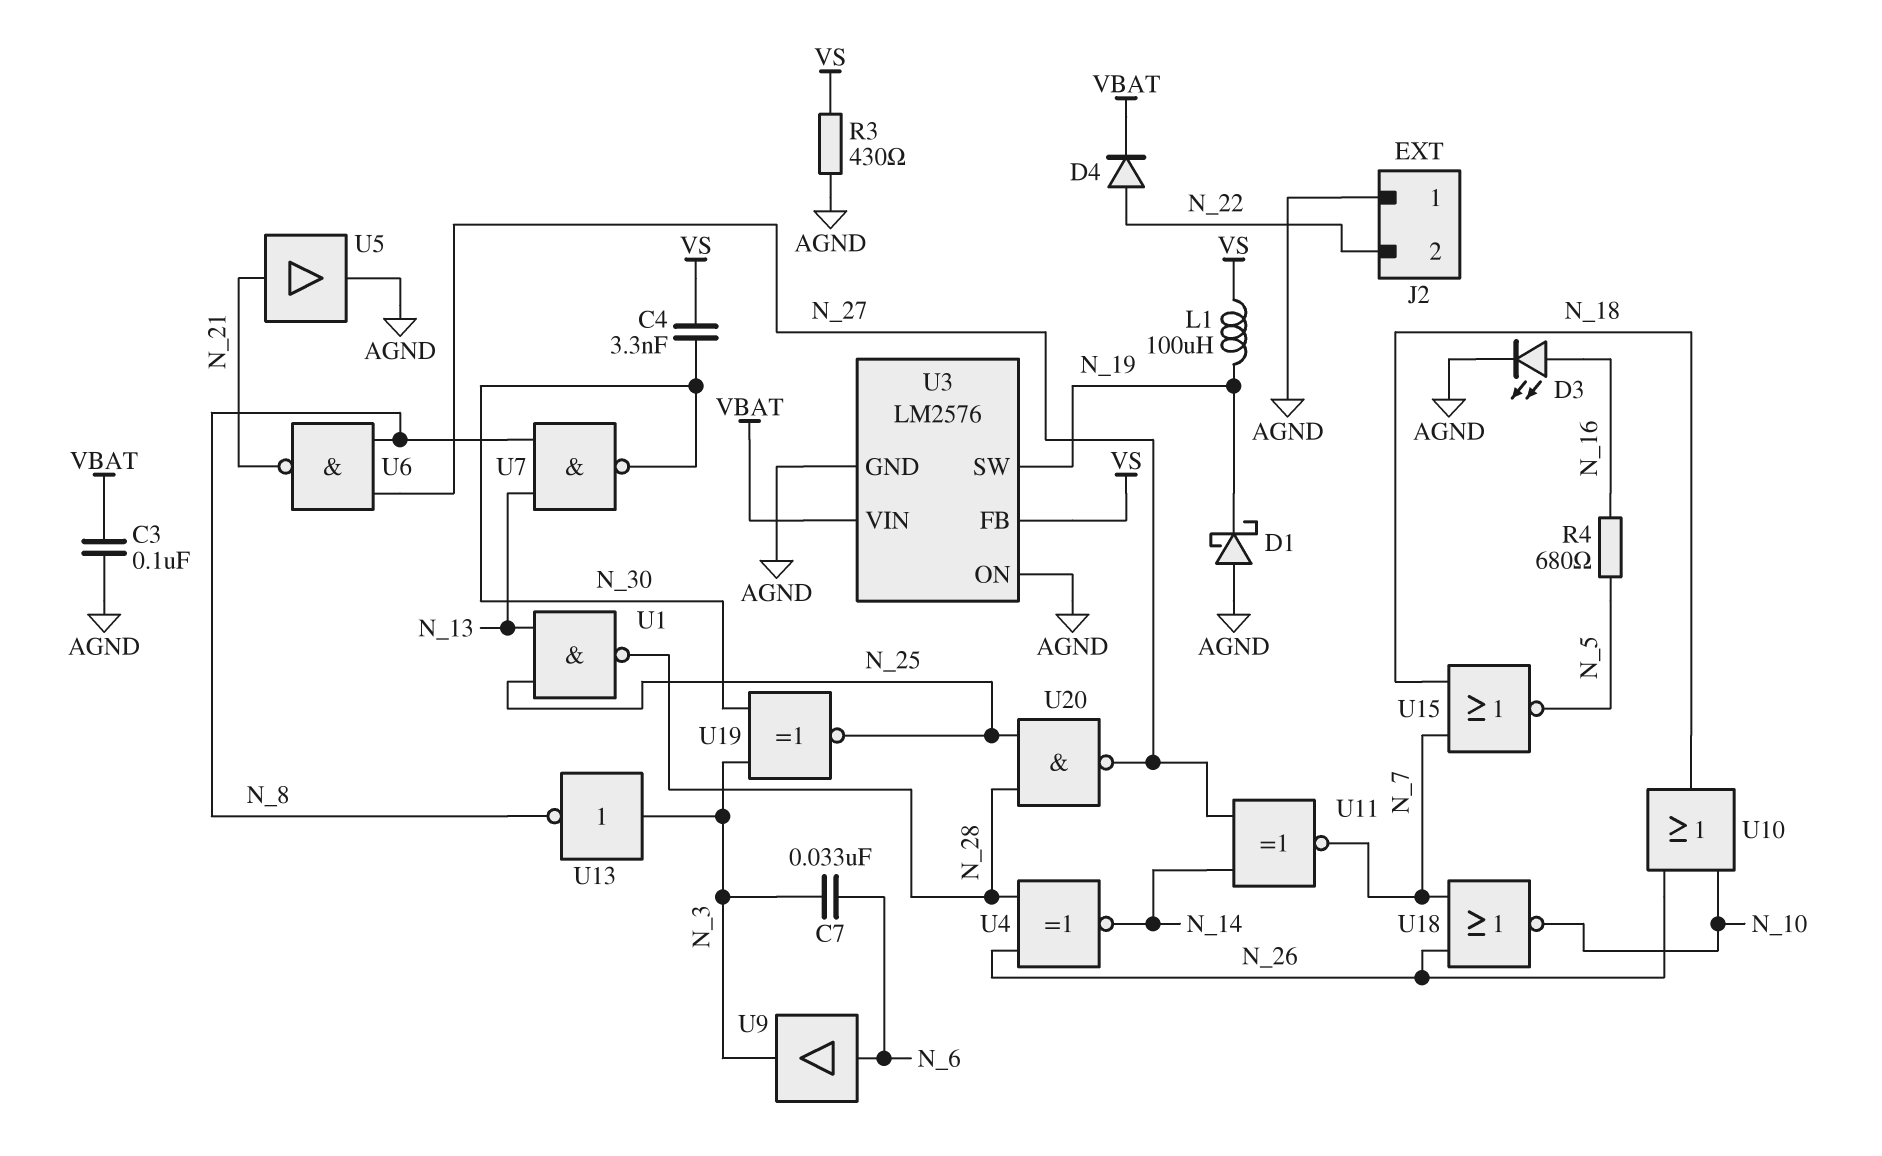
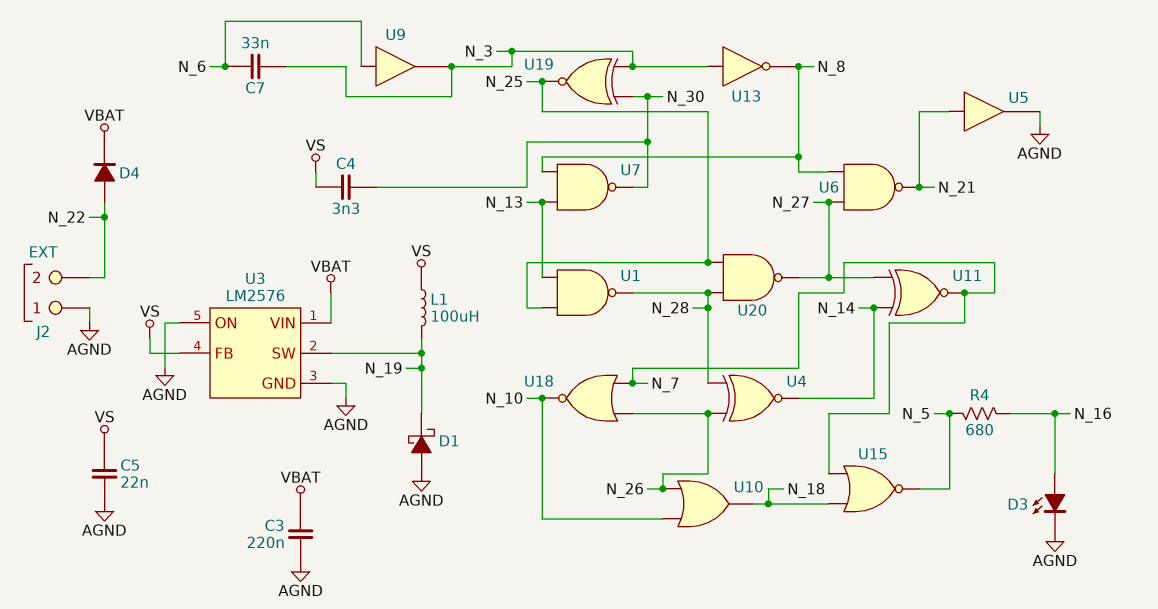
C3: 100nF (AGND, VBAT) -> 220nF (AGND, VBAT)
C5: none -> 22nF (AGND, VS)
R3: 430 (AGND, VS) -> none

